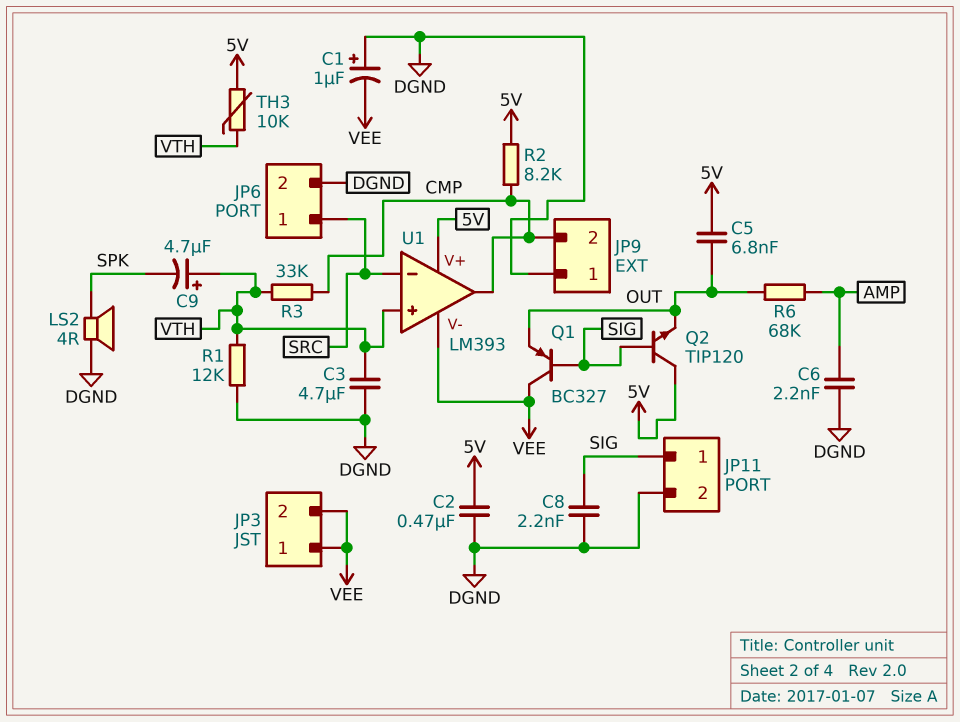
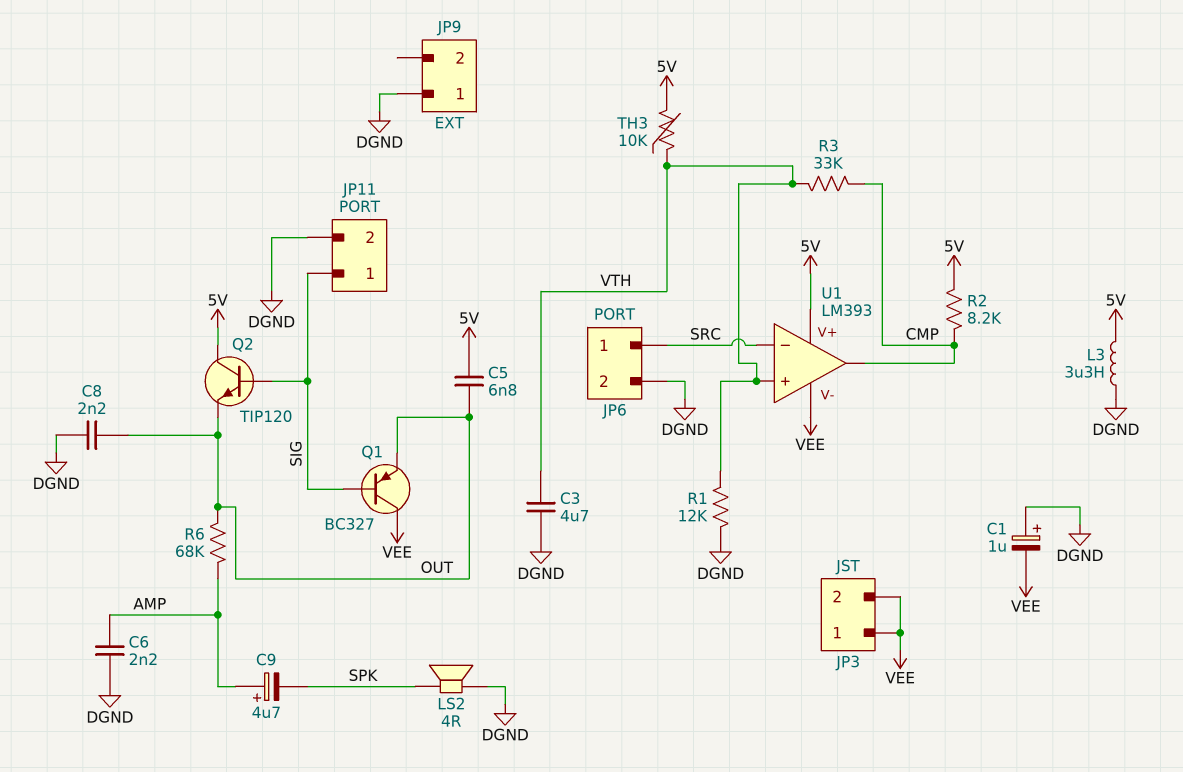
C2: 470nF (5V, DGND) -> none
C8: 2.2nF (DGND, SIG) -> 2.2nF (DGND, OUT)
C9: 4.7uF (plus VTH, minus SPK) -> 4.7uF (plus AMP, minus SPK)
JP9 pin 2: CMP -> none
L3: none -> 3.3uH (5V, DGND)

